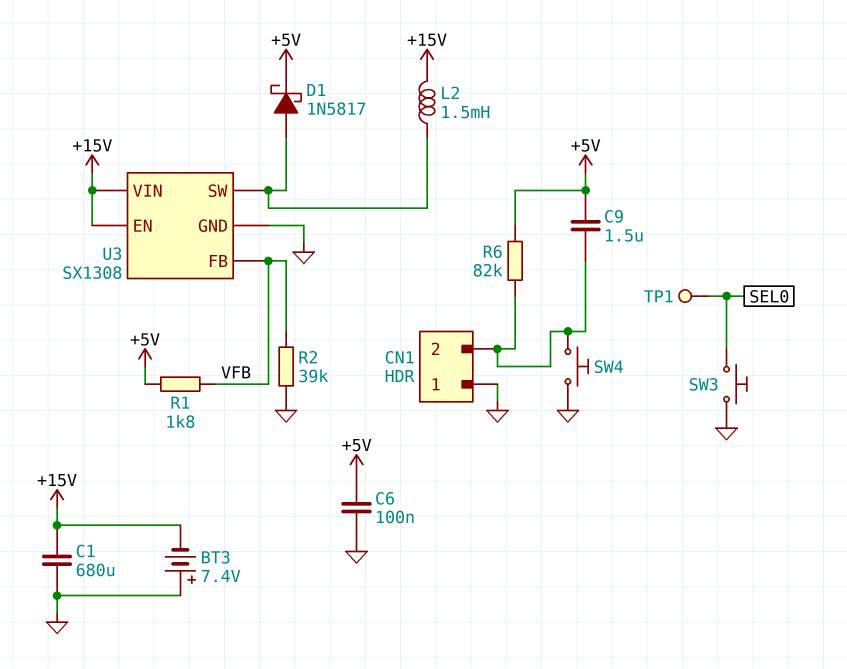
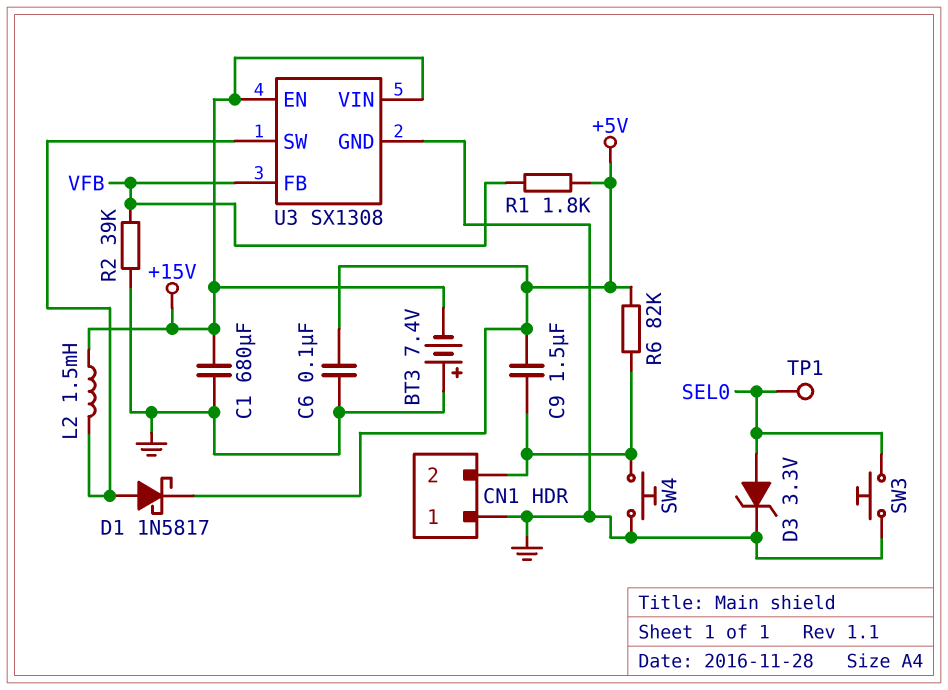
D3: none -> zener 3.3V (A SEL0, K GND)

